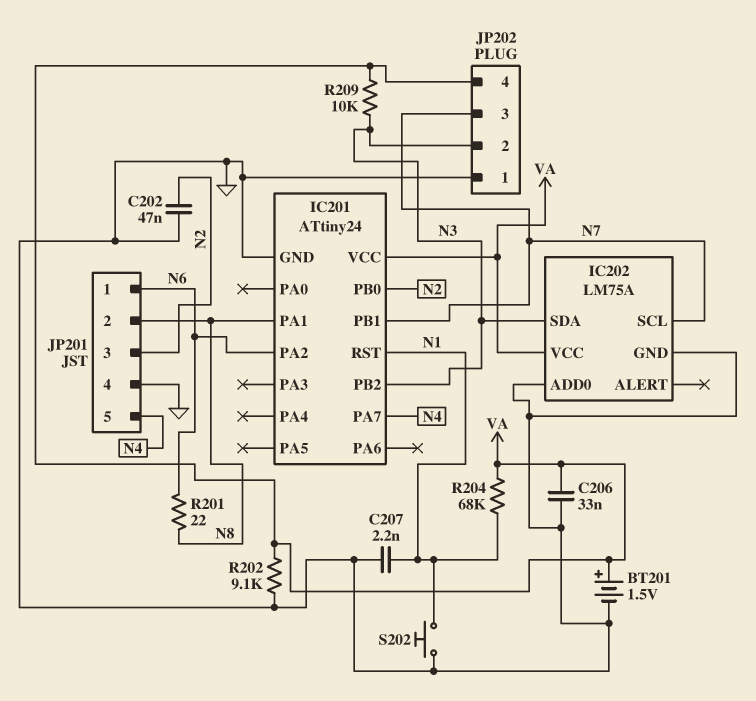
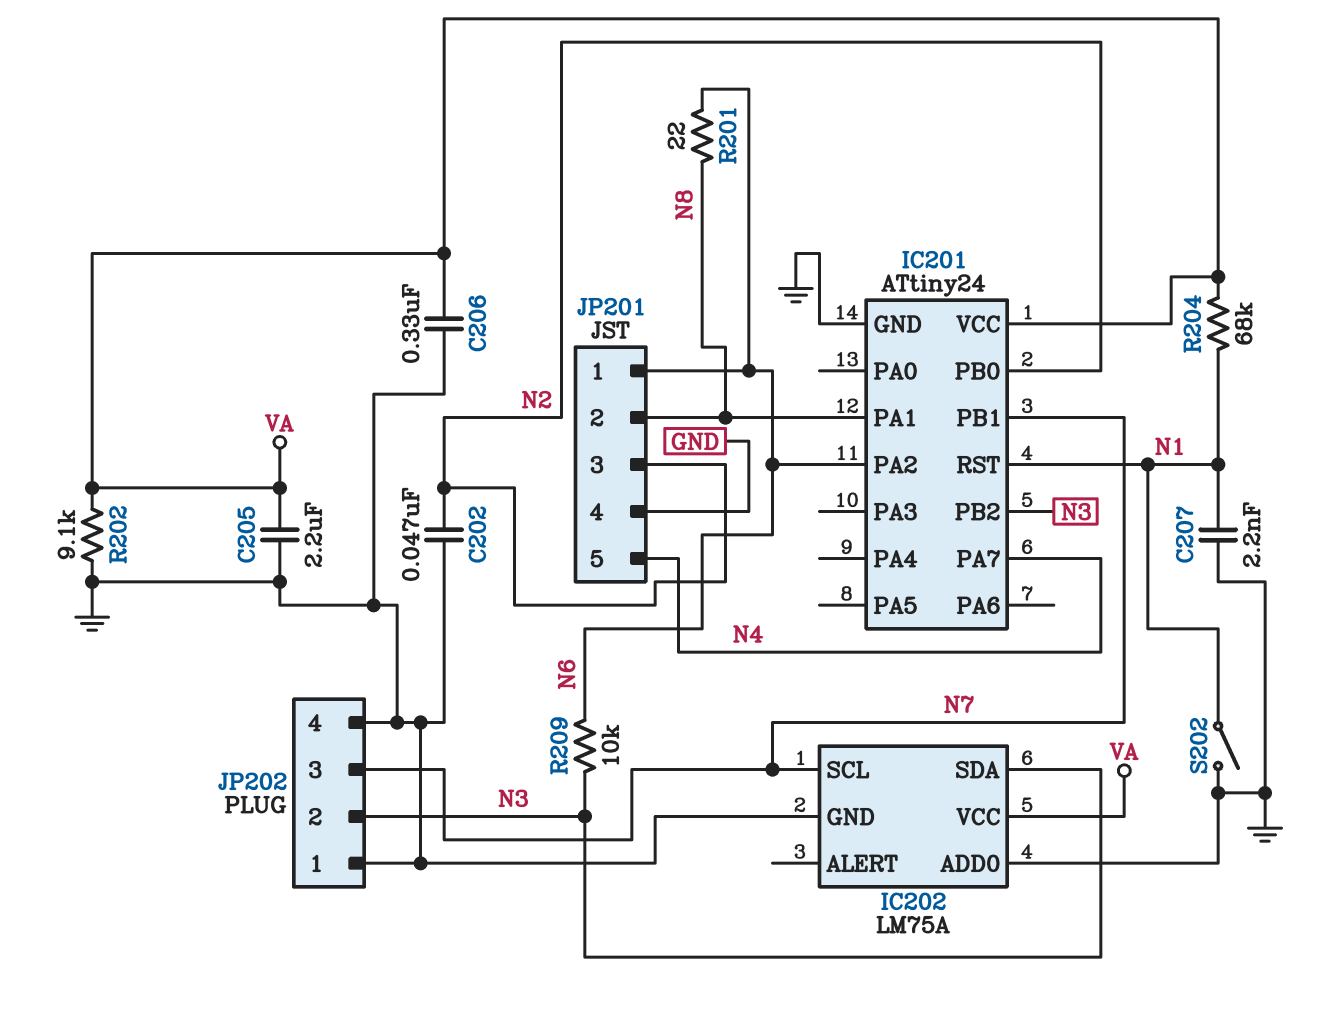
BT201: 1.5V (plus VA, minus GND) -> none
C205: none -> 2.2uF (GND, VA)
C206: 33nF (GND, VA) -> 330nF (GND, VA)
JP202 pin 4: VA -> GND
R209: 10k (N3, VA) -> 10k (N3, N6)
S202: button (GND, N1) -> switch (GND, N1)

